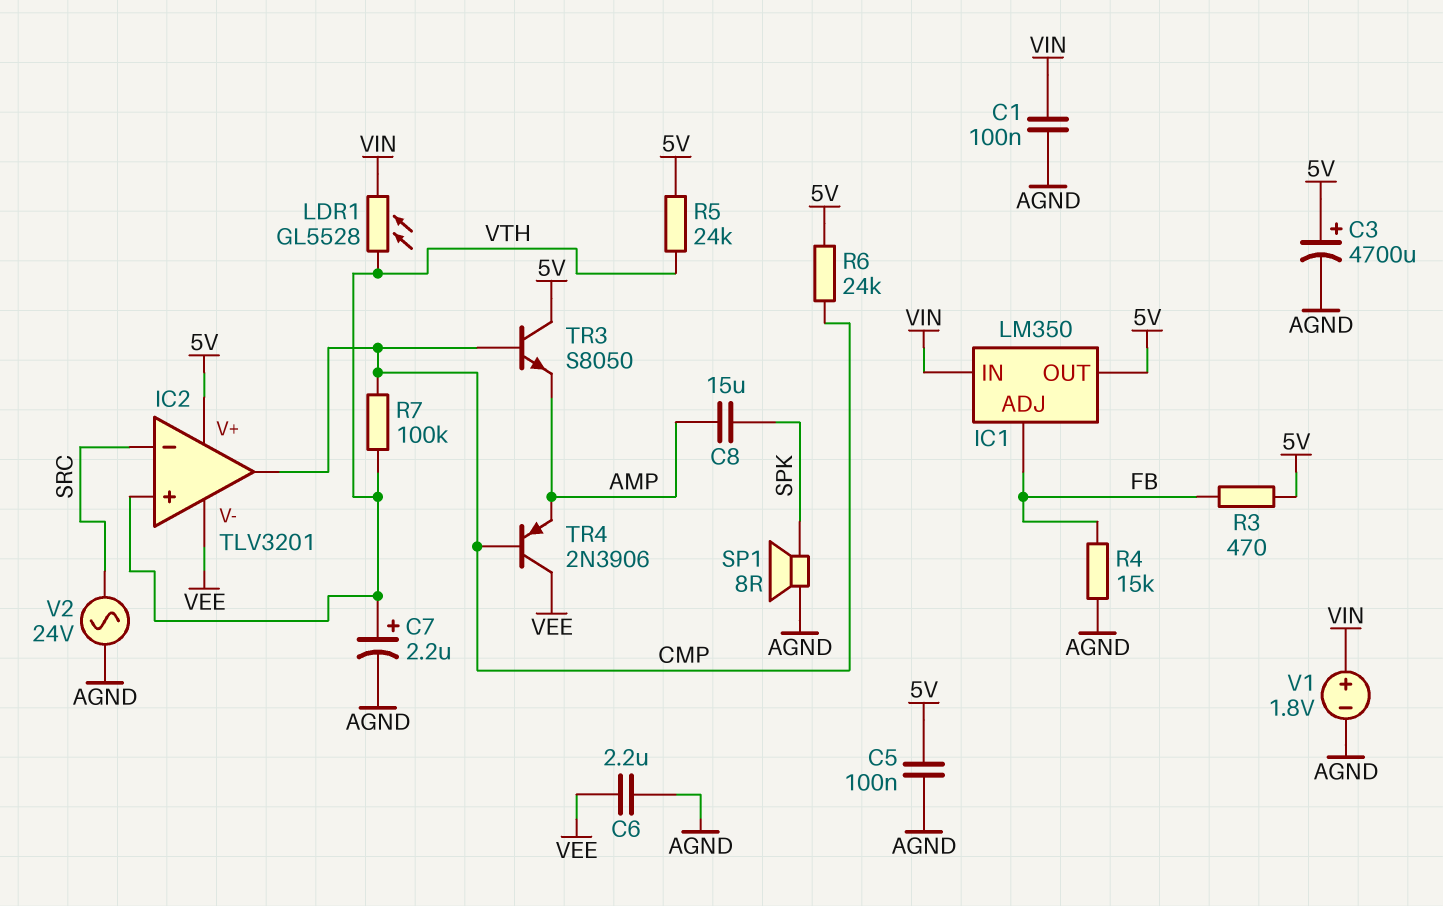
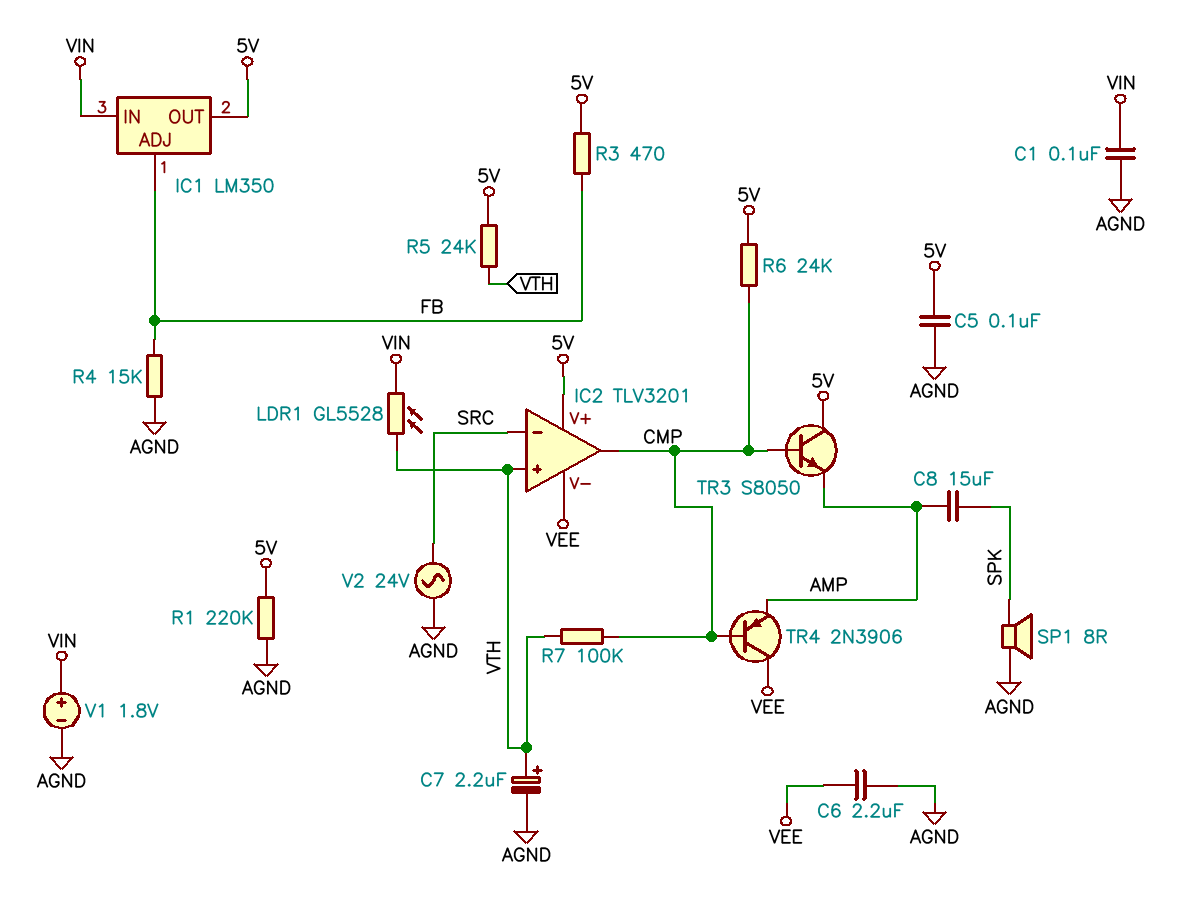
C3: 4700uF (plus 5V, minus AGND) -> none
R1: none -> 220k (5V, AGND)

